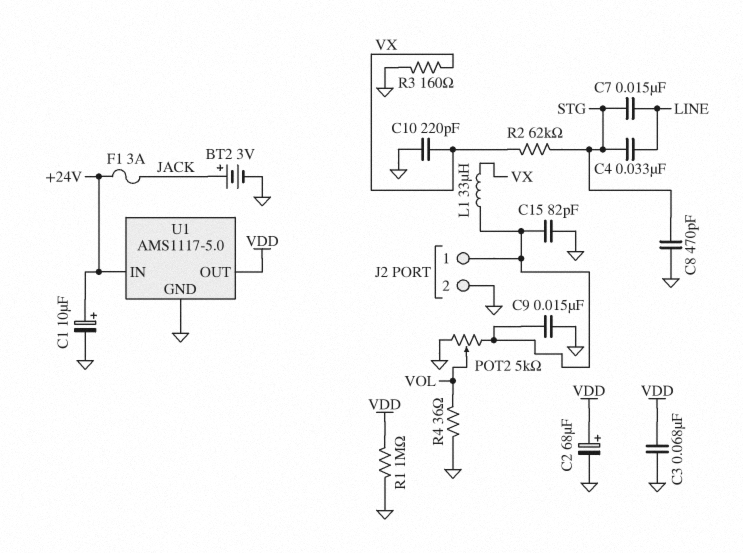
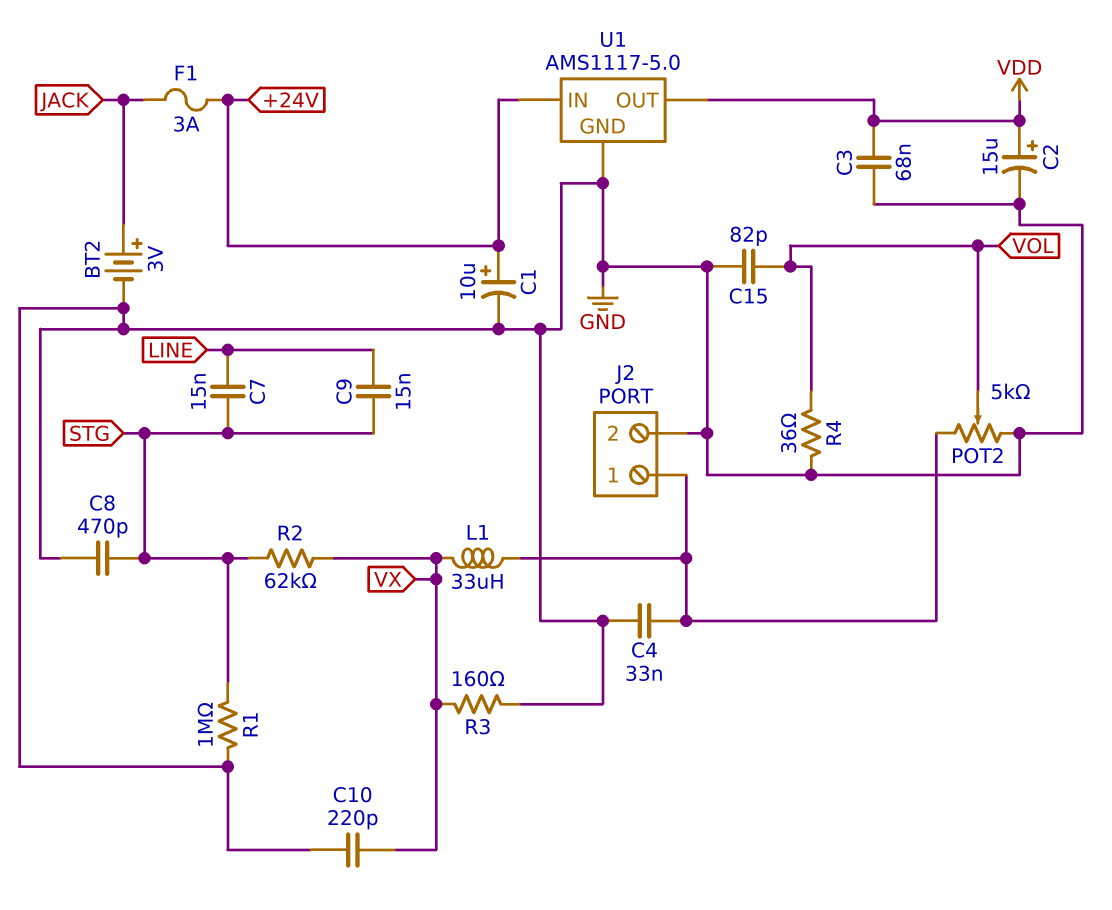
C2: 68uF (plus VDD, minus GND) -> 15uF (plus VDD, minus GND)
C4: 33nF (LINE, STG) -> 33nF (GND, J2/1)
C9: 15nF (GND, J2/1) -> 15nF (LINE, STG)
C15: 82pF (GND, J2/1) -> 82pF (GND, VOL)
R1: 1M (GND, VDD) -> 1M (GND, STG)

